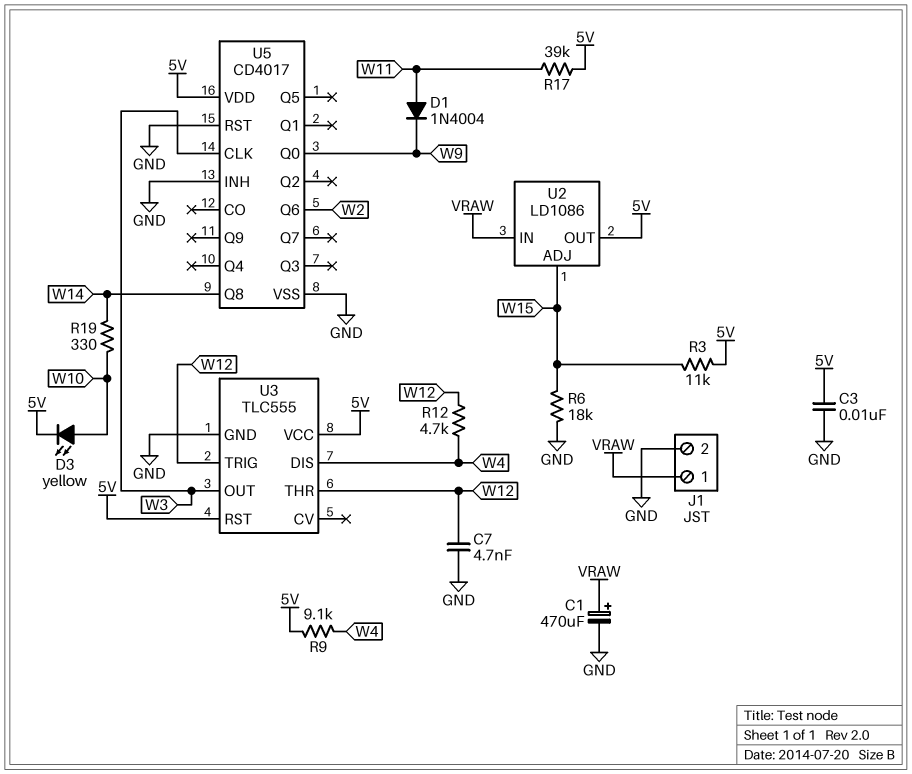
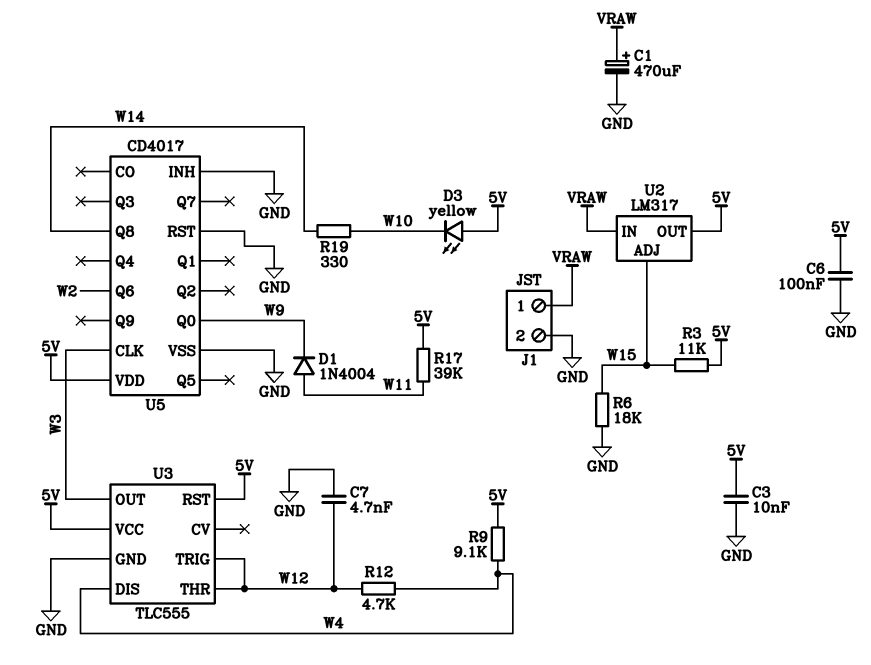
C6: none -> 100nF (5V, GND)
D3: LED yellow (A W10, K 5V) -> LED yellow (A 5V, K W10)
U2: LD1086 -> LM317

